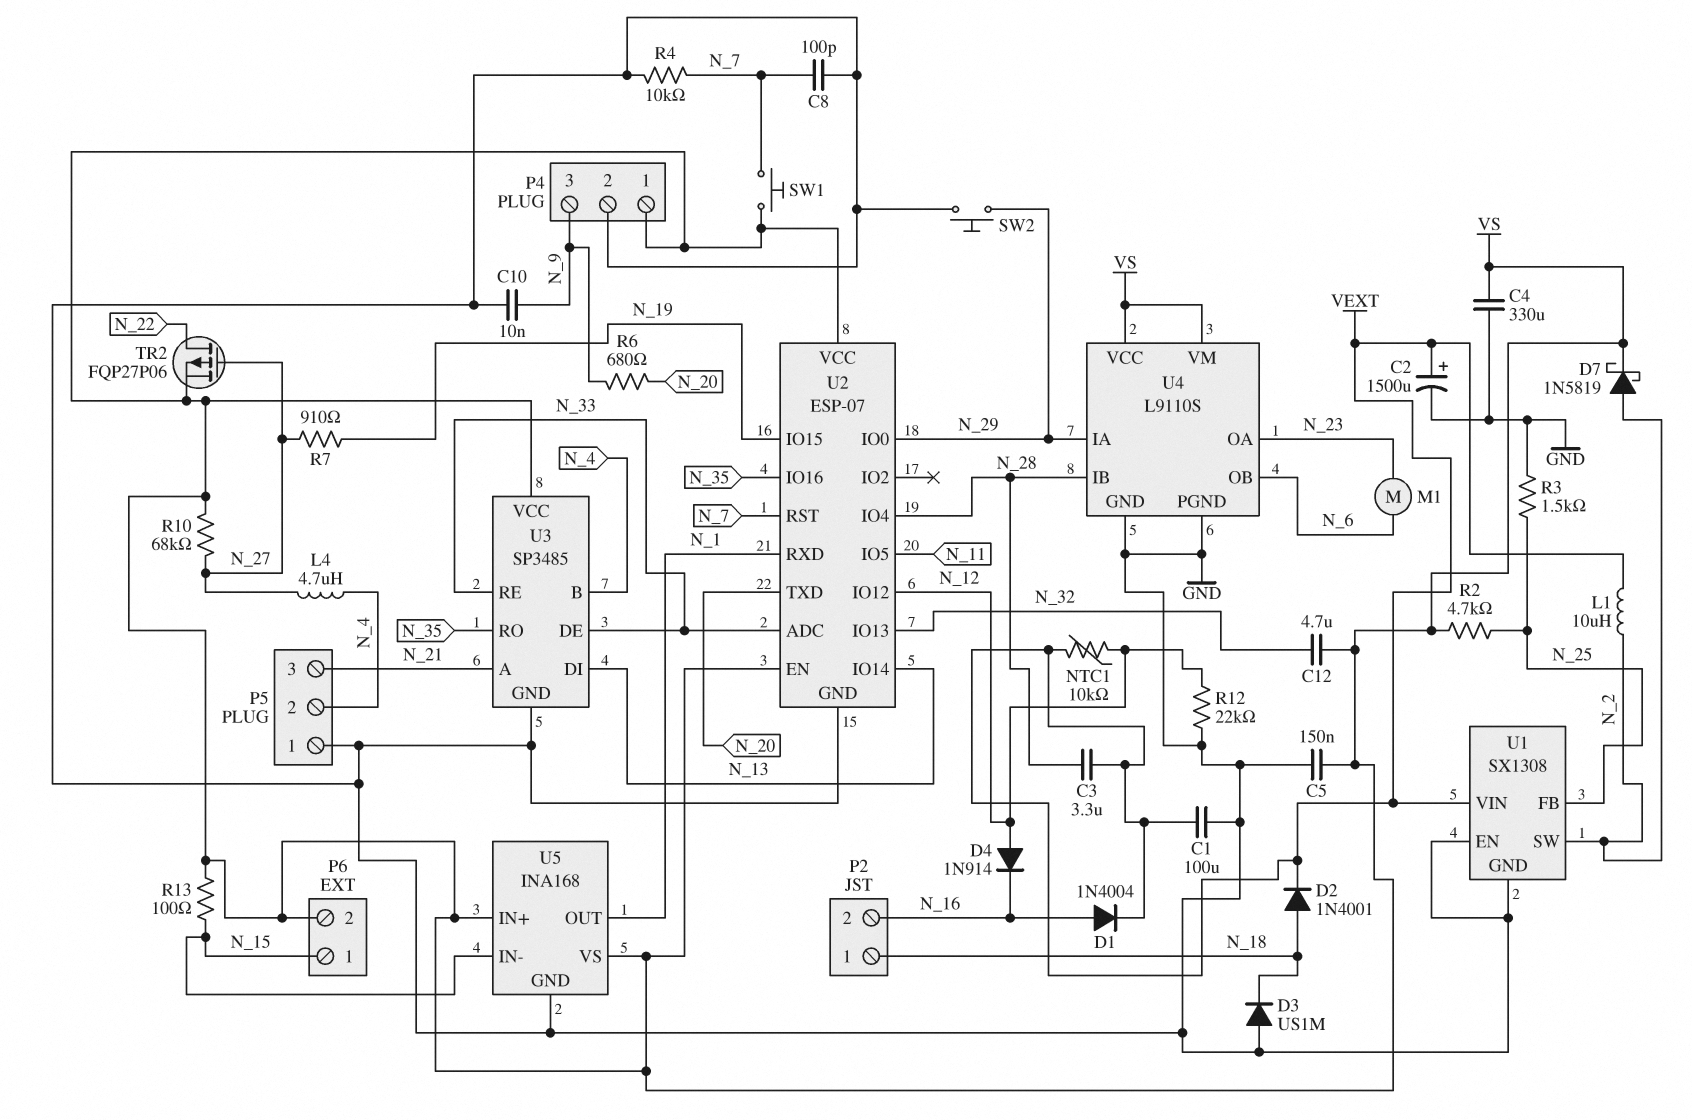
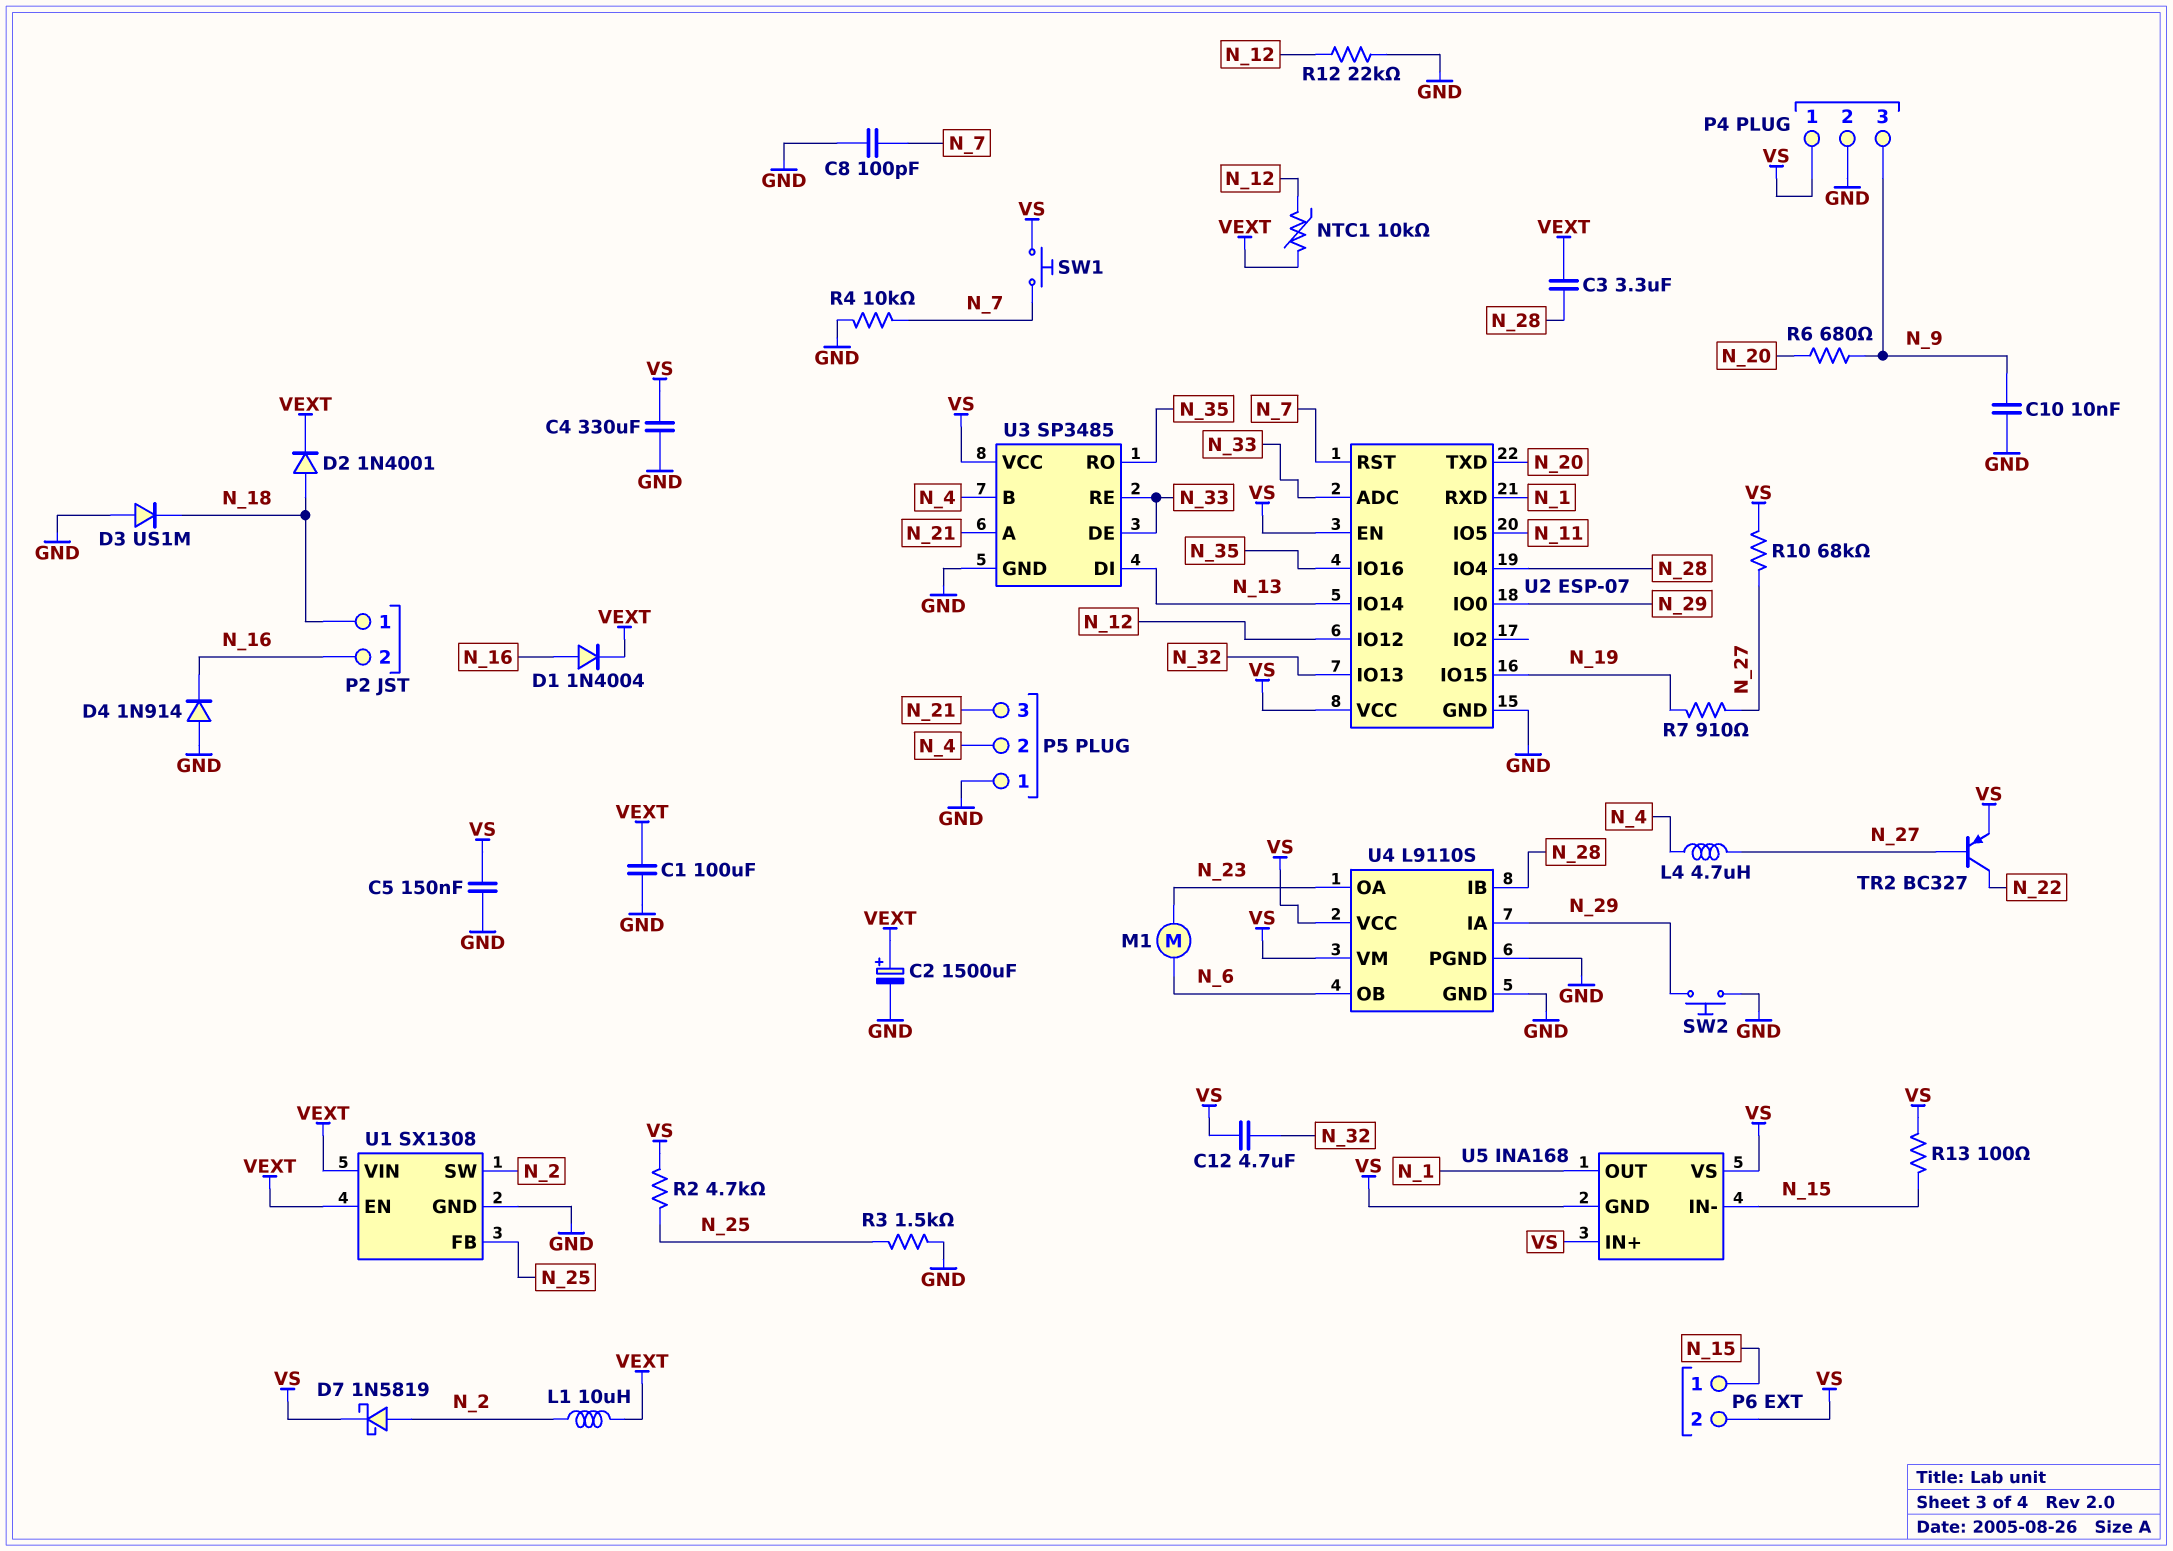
D4: diode 1N914 (A N_12, K N_16) -> diode 1N914 (A GND, K N_16)
TR2: PMOS FQP27P06 (G N_27, D N_22, S VS) -> PNP BC327 (B N_27, C N_22, E VS)
U1 pin EN: GND -> VEXT
U5 pin GND: GND -> VS

